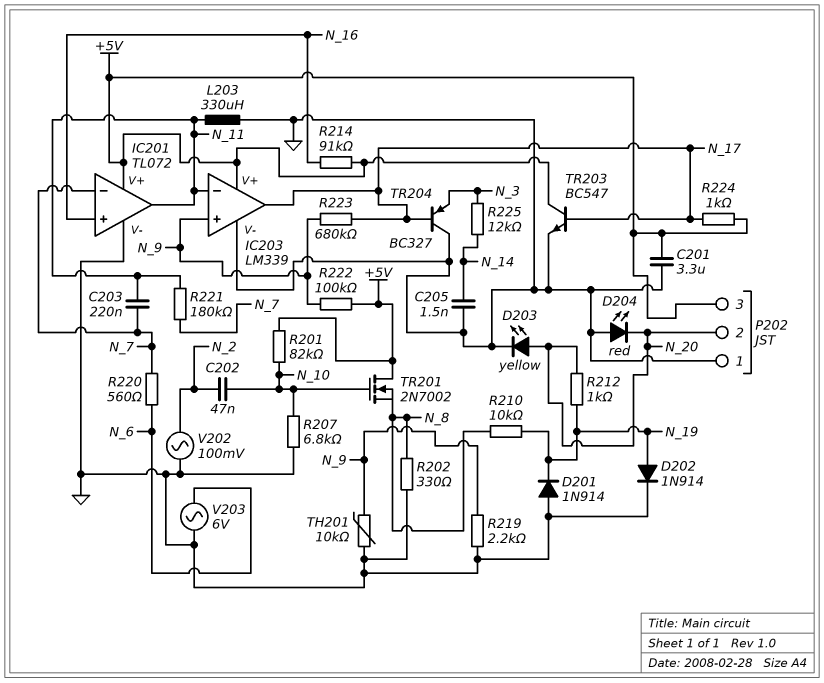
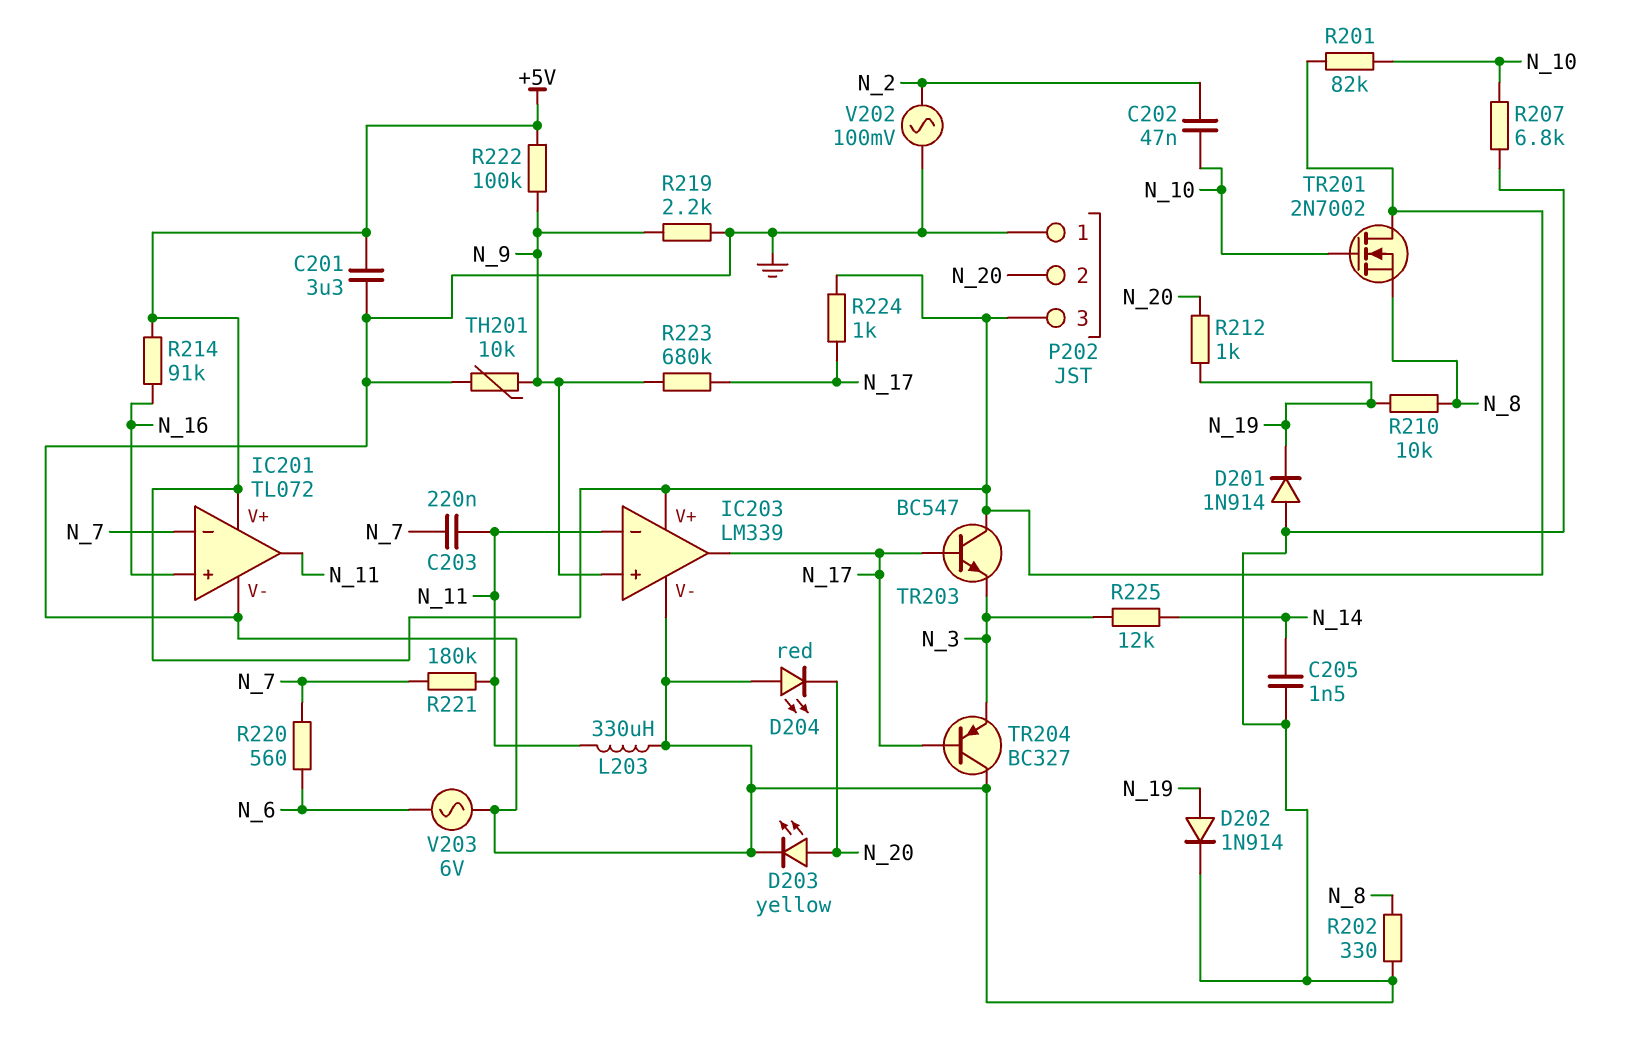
TR203: NPN BC547 (B N_17, C +5V, E GND) -> NPN BC547 (B N_17, C +5V, E N_3)

